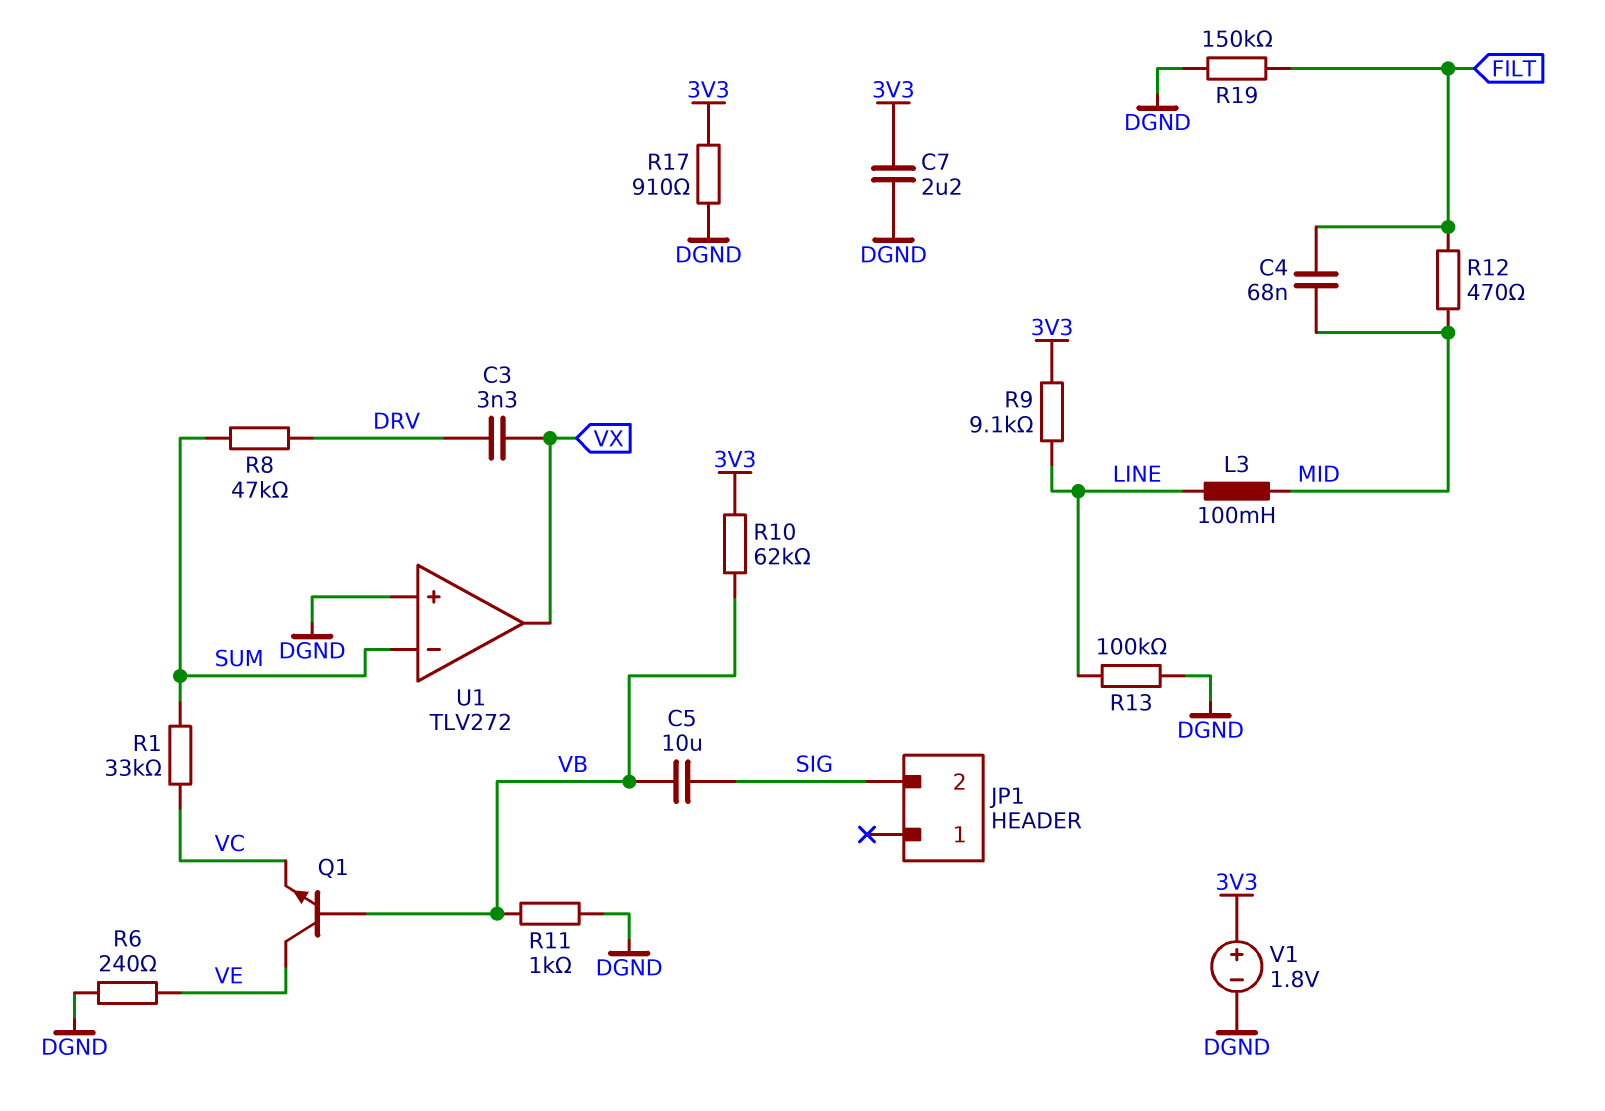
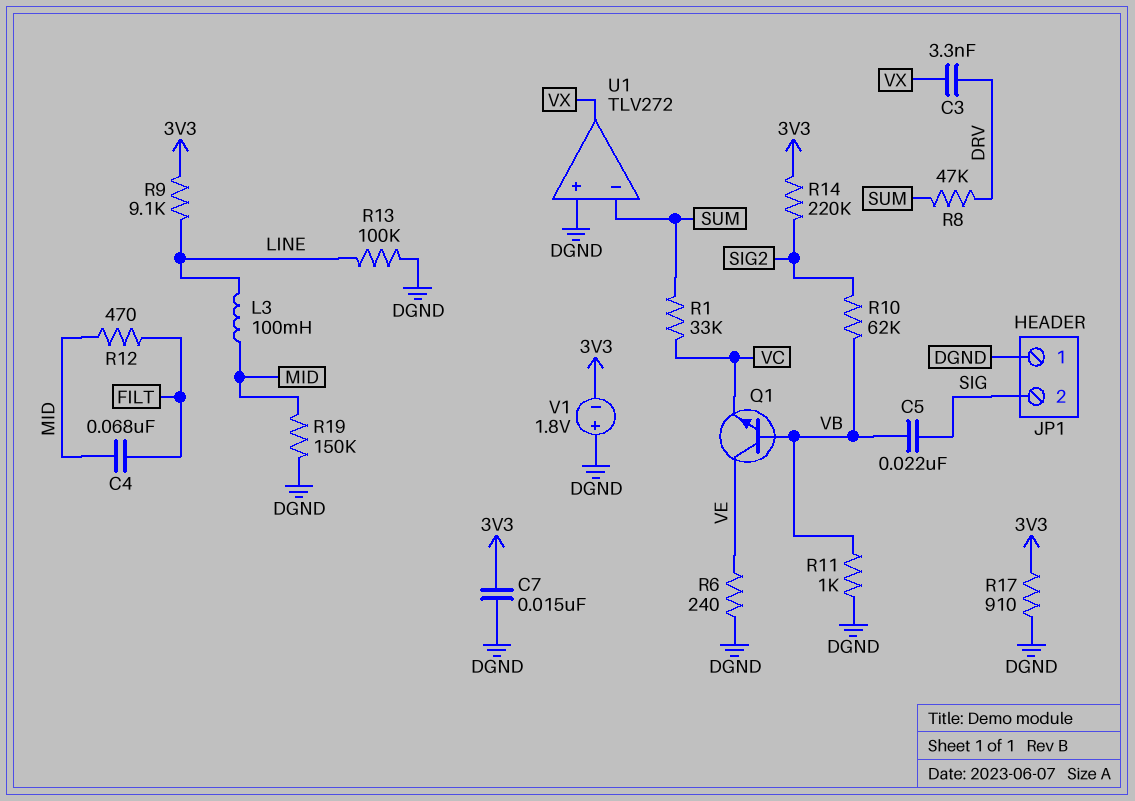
C5: 10uF (SIG, VB) -> 22nF (SIG, VB)
C7: 2.2uF (3V3, DGND) -> 15nF (3V3, DGND)
JP1 pin 1: none -> DGND
R10: 62k (3V3, VB) -> 62k (SIG2, VB)
R14: none -> 220k (3V3, SIG2)
R19: 150k (DGND, FILT) -> 150k (DGND, MID)
V1: 1.8V (plus 3V3, minus DGND) -> 1.8V (plus DGND, minus 3V3)

